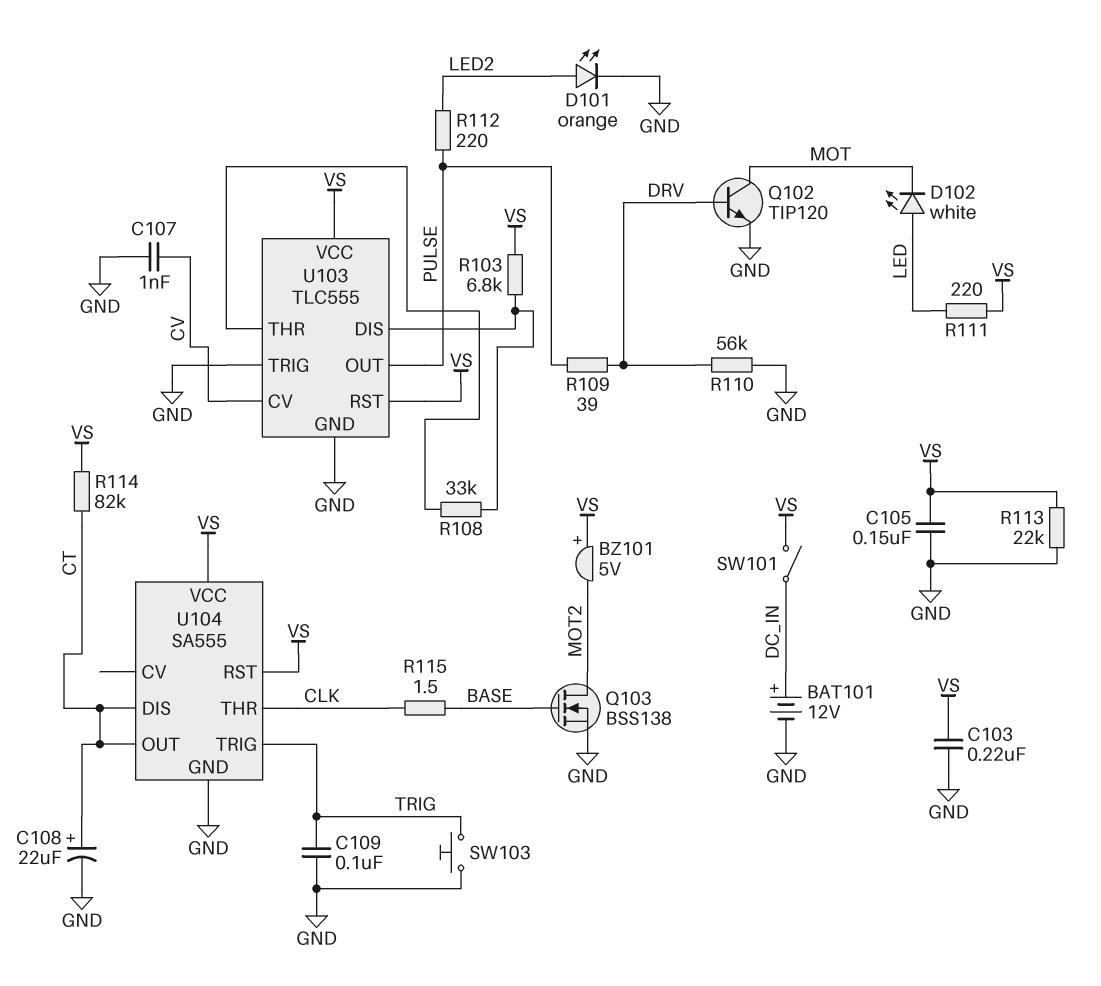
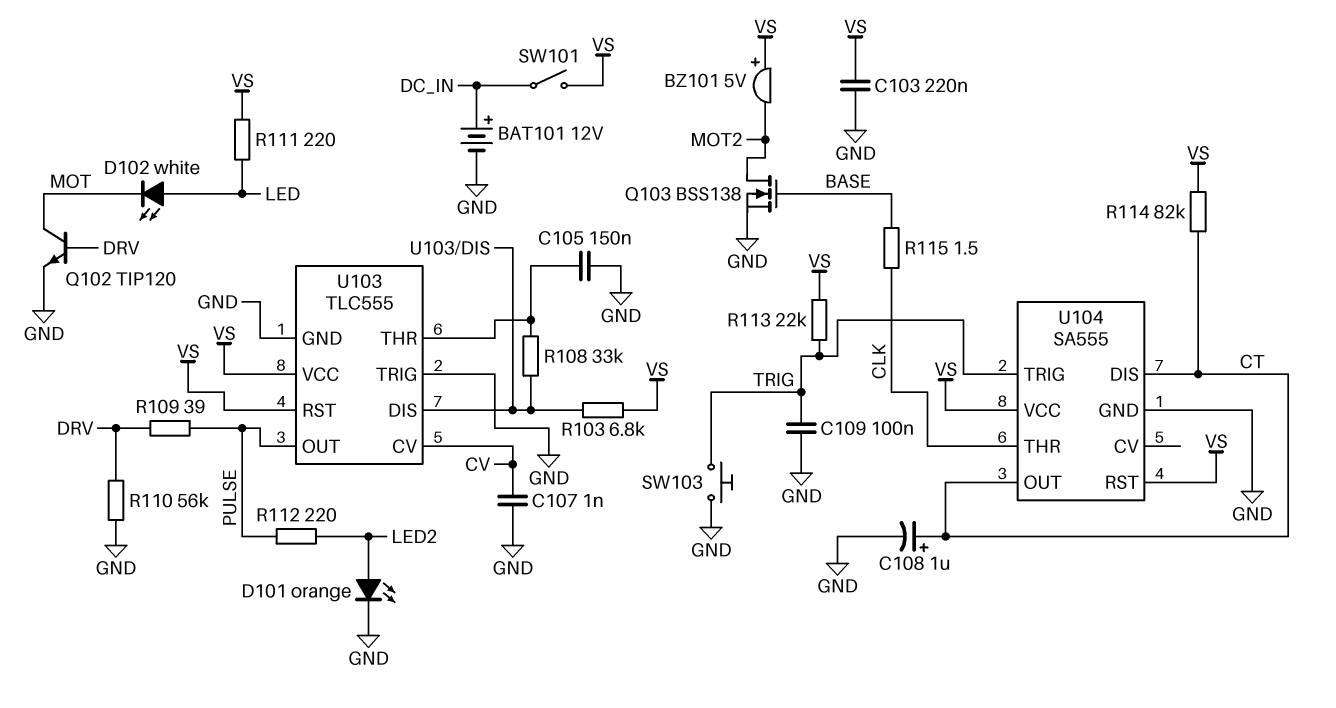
C105: 150nF (GND, VS) -> 150nF (GND, U103/THR)
C108: 22uF (plus CT, minus GND) -> 1uF (plus CT, minus GND)
R113: 22k (GND, VS) -> 22k (TRIG, VS)

